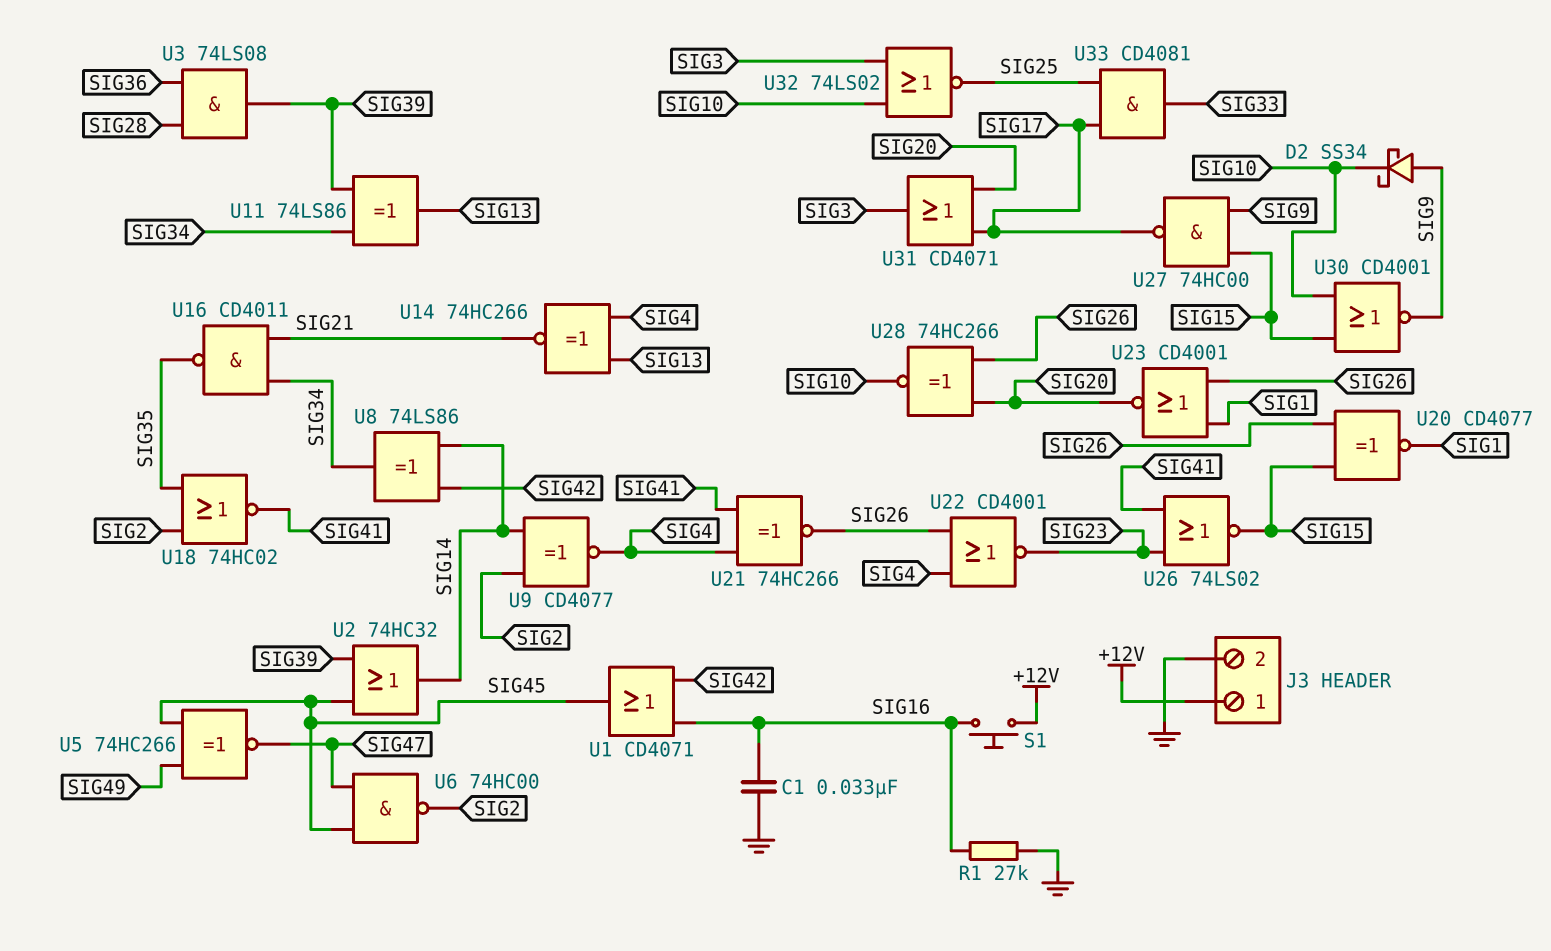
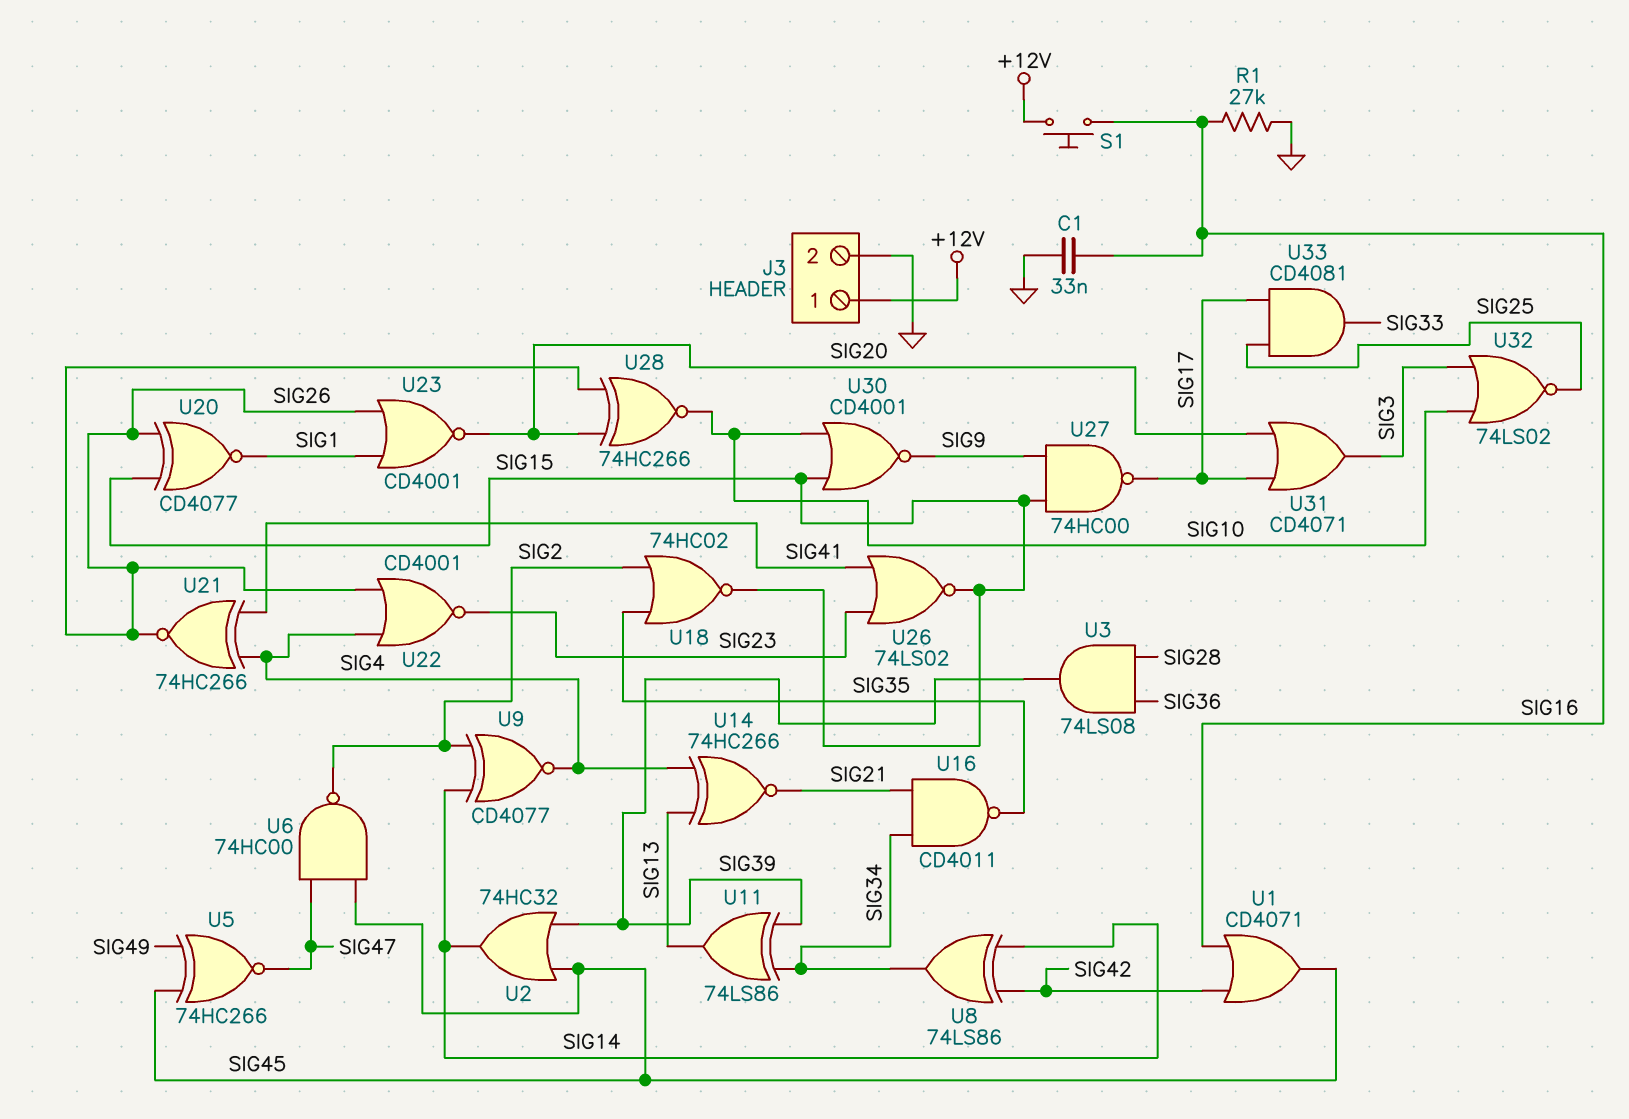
D2: schottky SS34 (A SIG9, K SIG10) -> none
U18: NOR 74HC02 (in SIG2, in SIG35, out SIG41) -> NOR 74HC02 (in SIG2, in SIG35, out SIG15)

